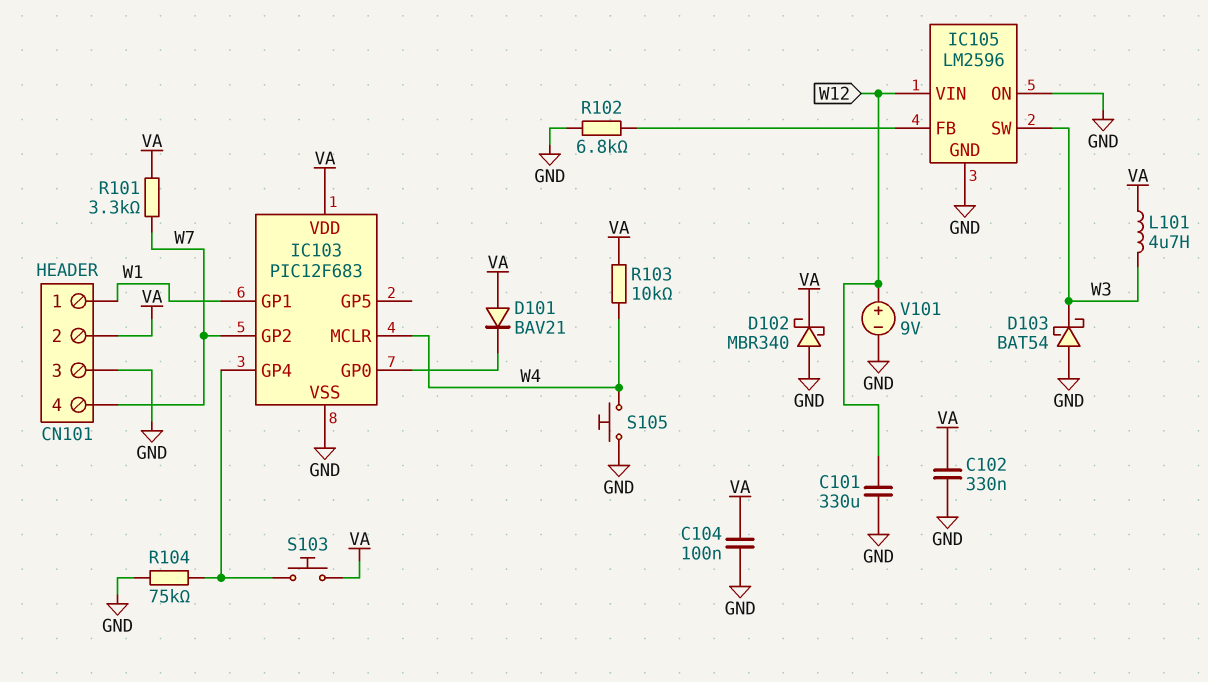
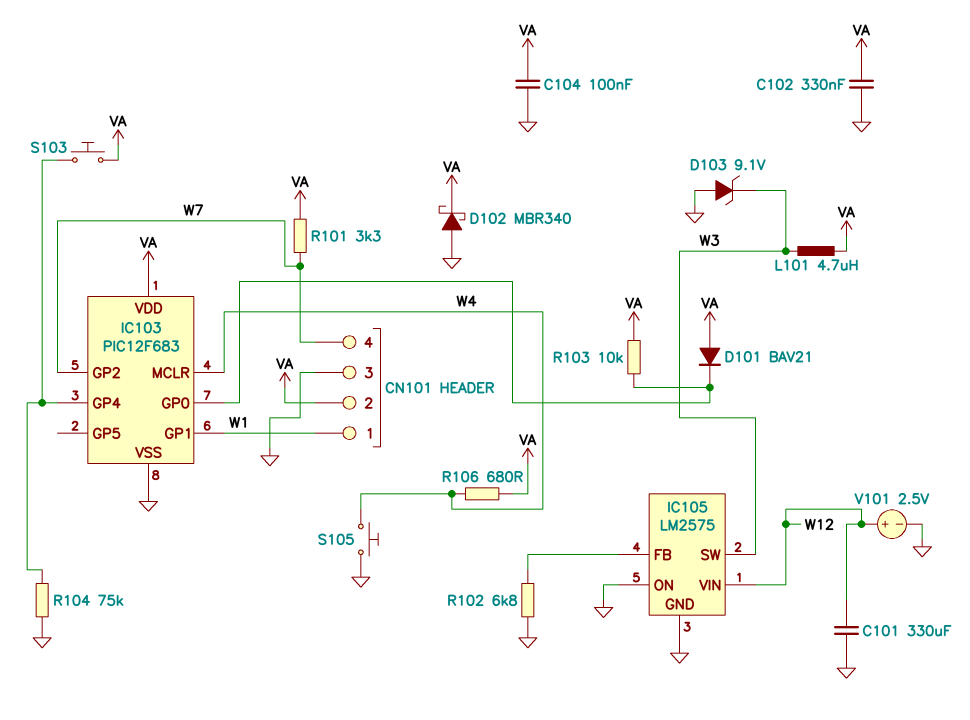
D103: schottky BAT54 (A GND, K W3) -> zener 9.1V (A GND, K W3)
IC105: LM2596 -> LM2575
R103: 10k (VA, W4) -> 10k (IC103/GP0, VA)
R106: none -> 680 (VA, W4)
V101: 9V (plus W12, minus GND) -> 2.5V (plus W12, minus GND)

